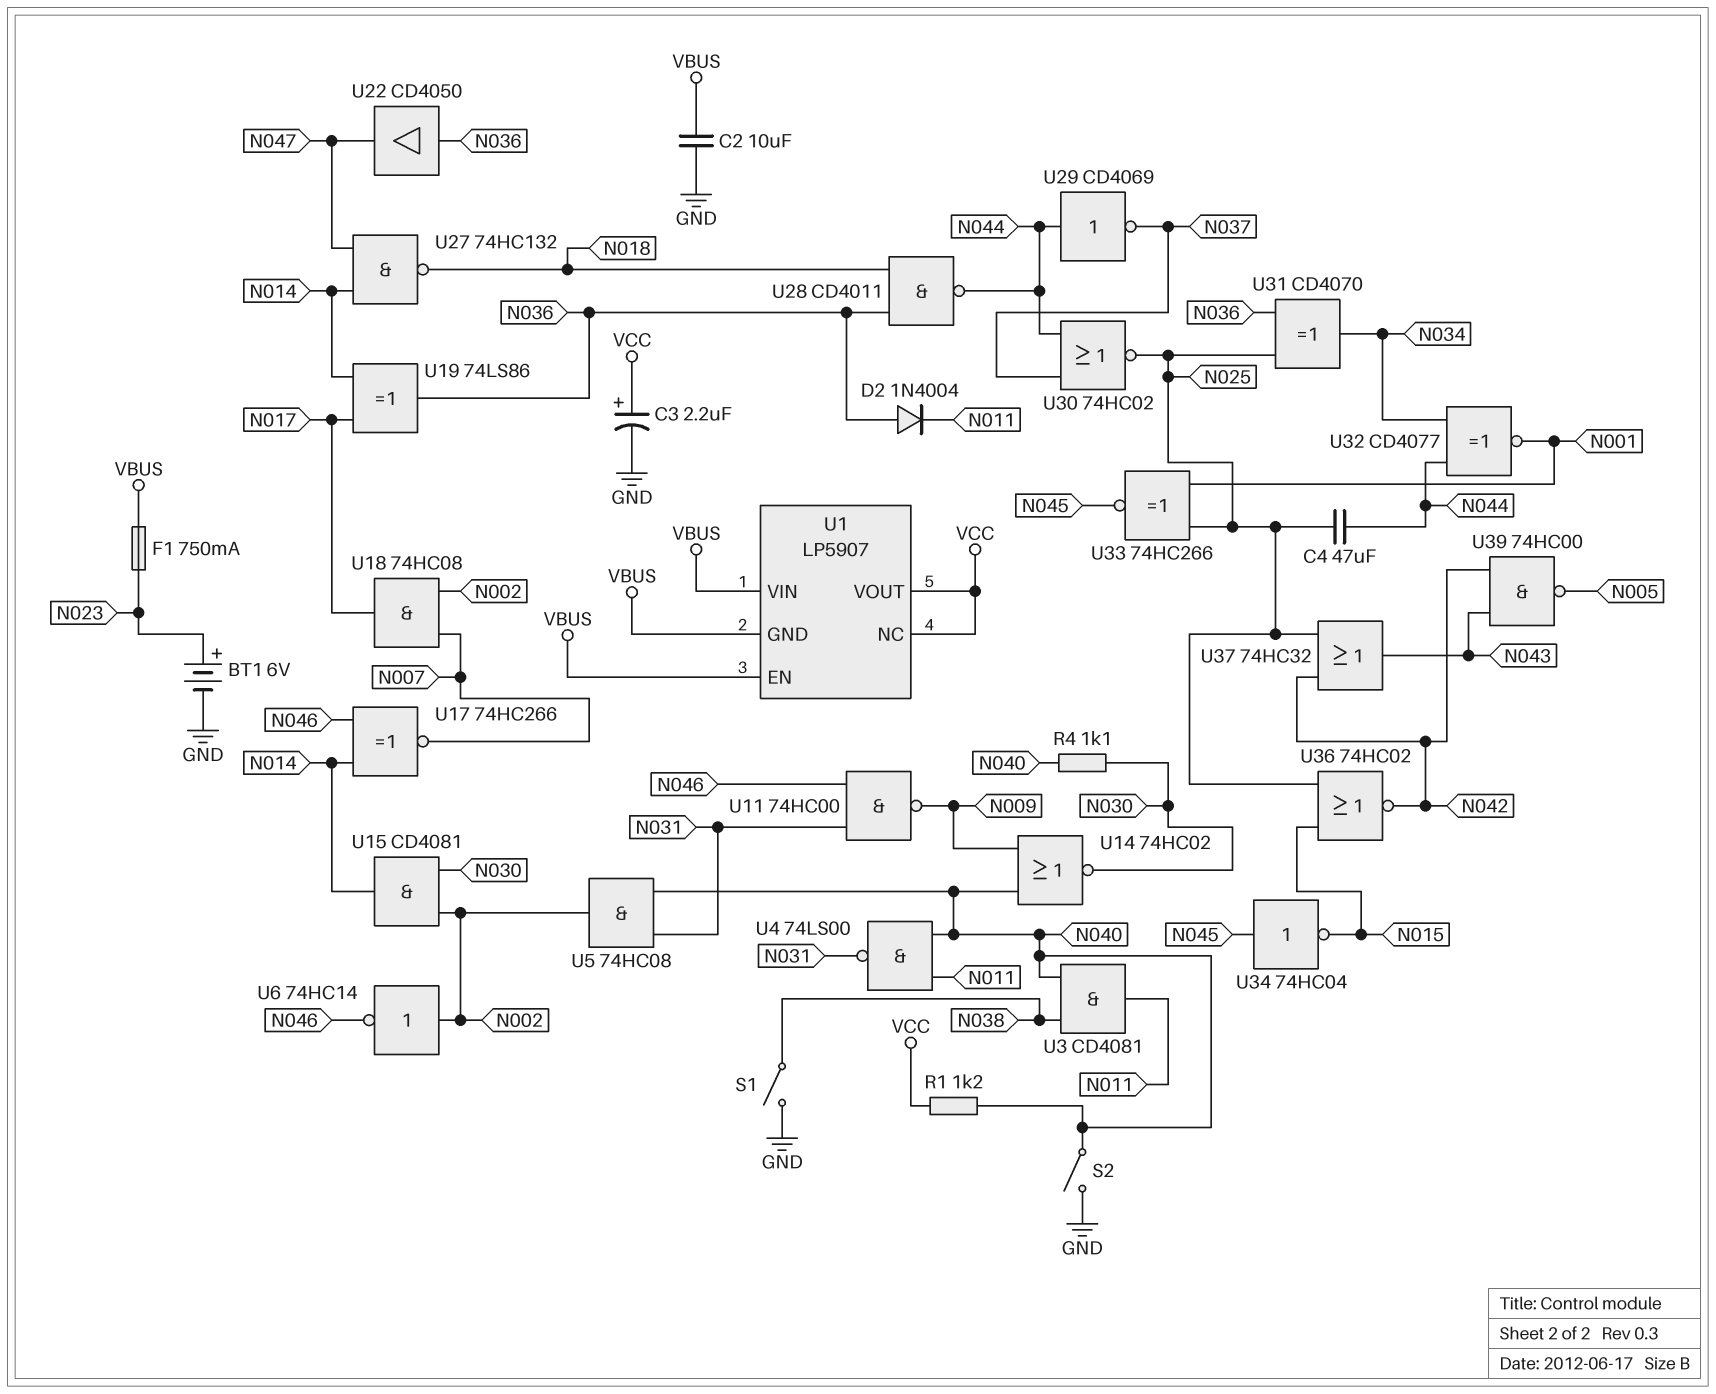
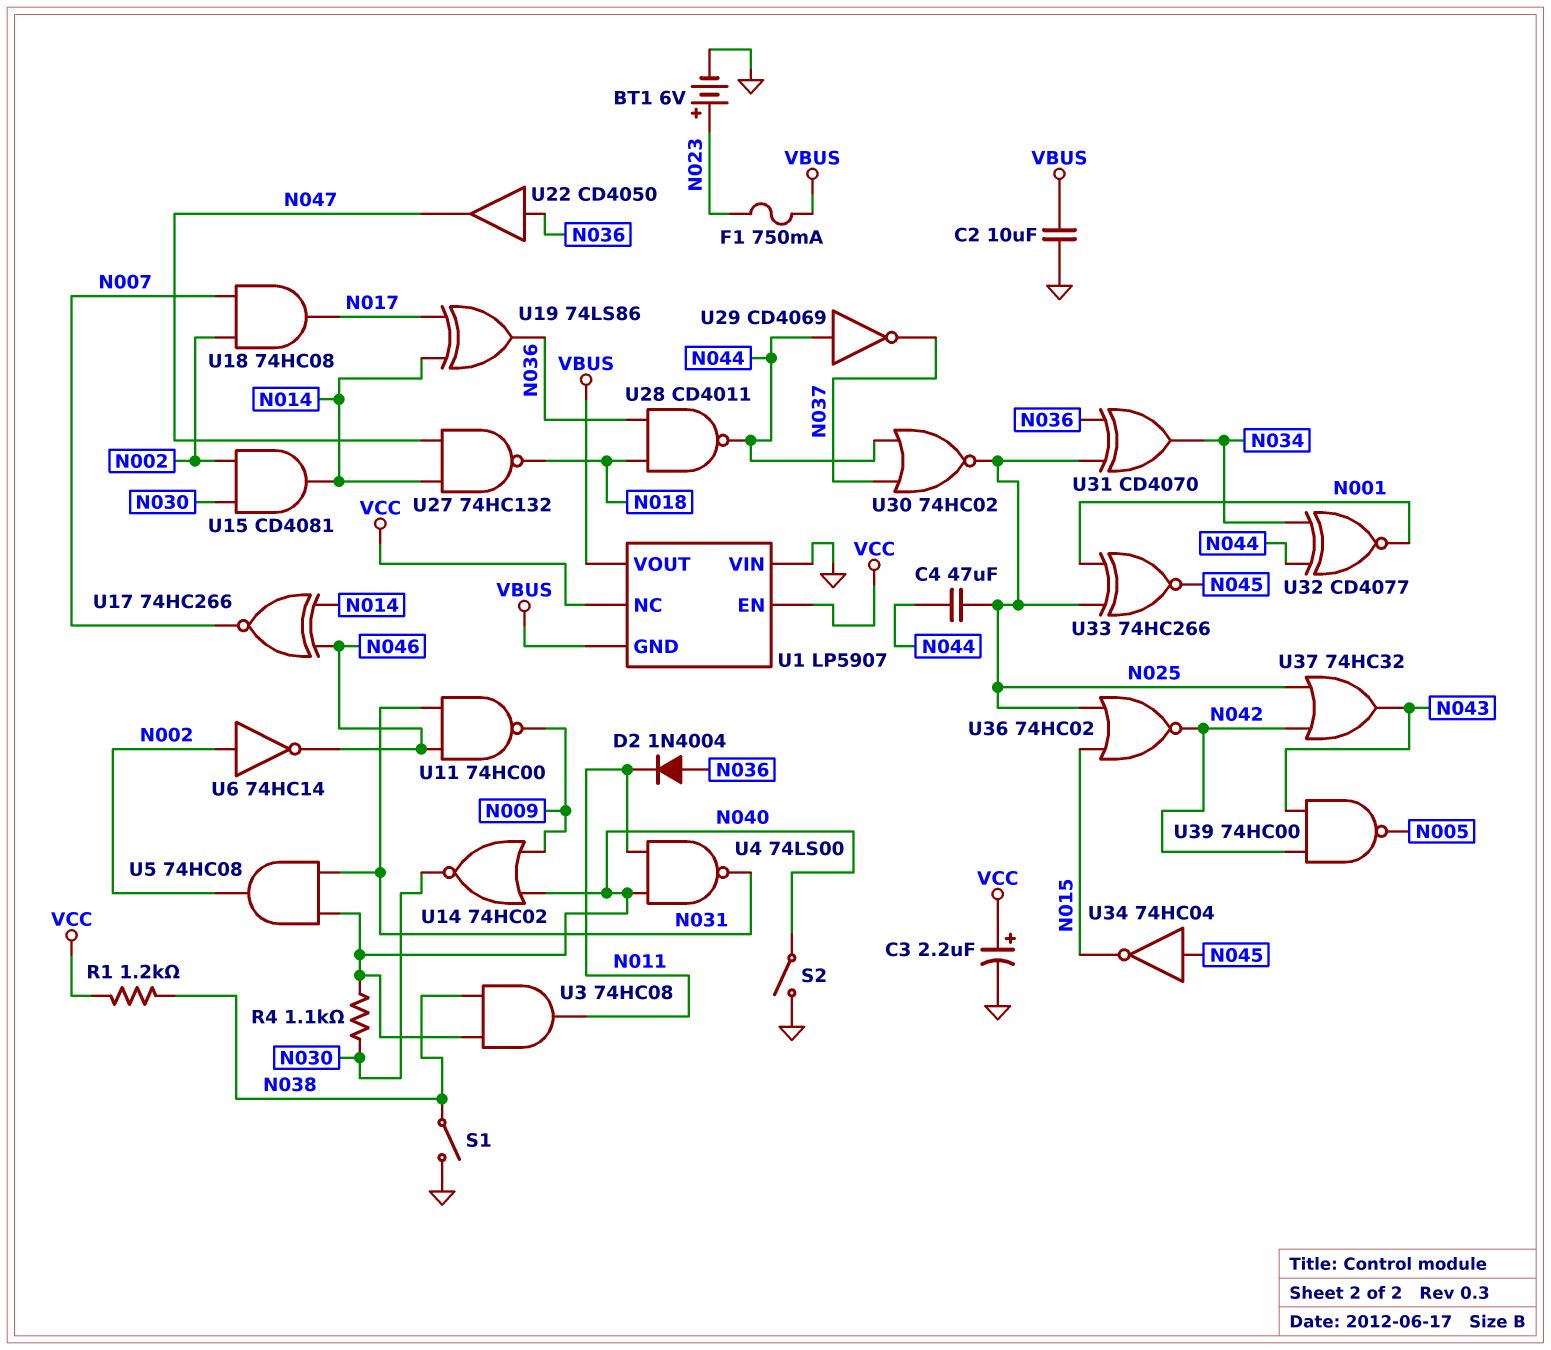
R1: 1.2k (N040, VCC) -> 1.2k (N038, VCC)
U1 pin EN: VBUS -> VCC
U1 pin VIN: VBUS -> GND
U1 pin VOUT: VCC -> VBUS
U3: AND CD4081 (in N038, in N040, out N011) -> AND 74HC08 (in N038, in N040, out N011)

